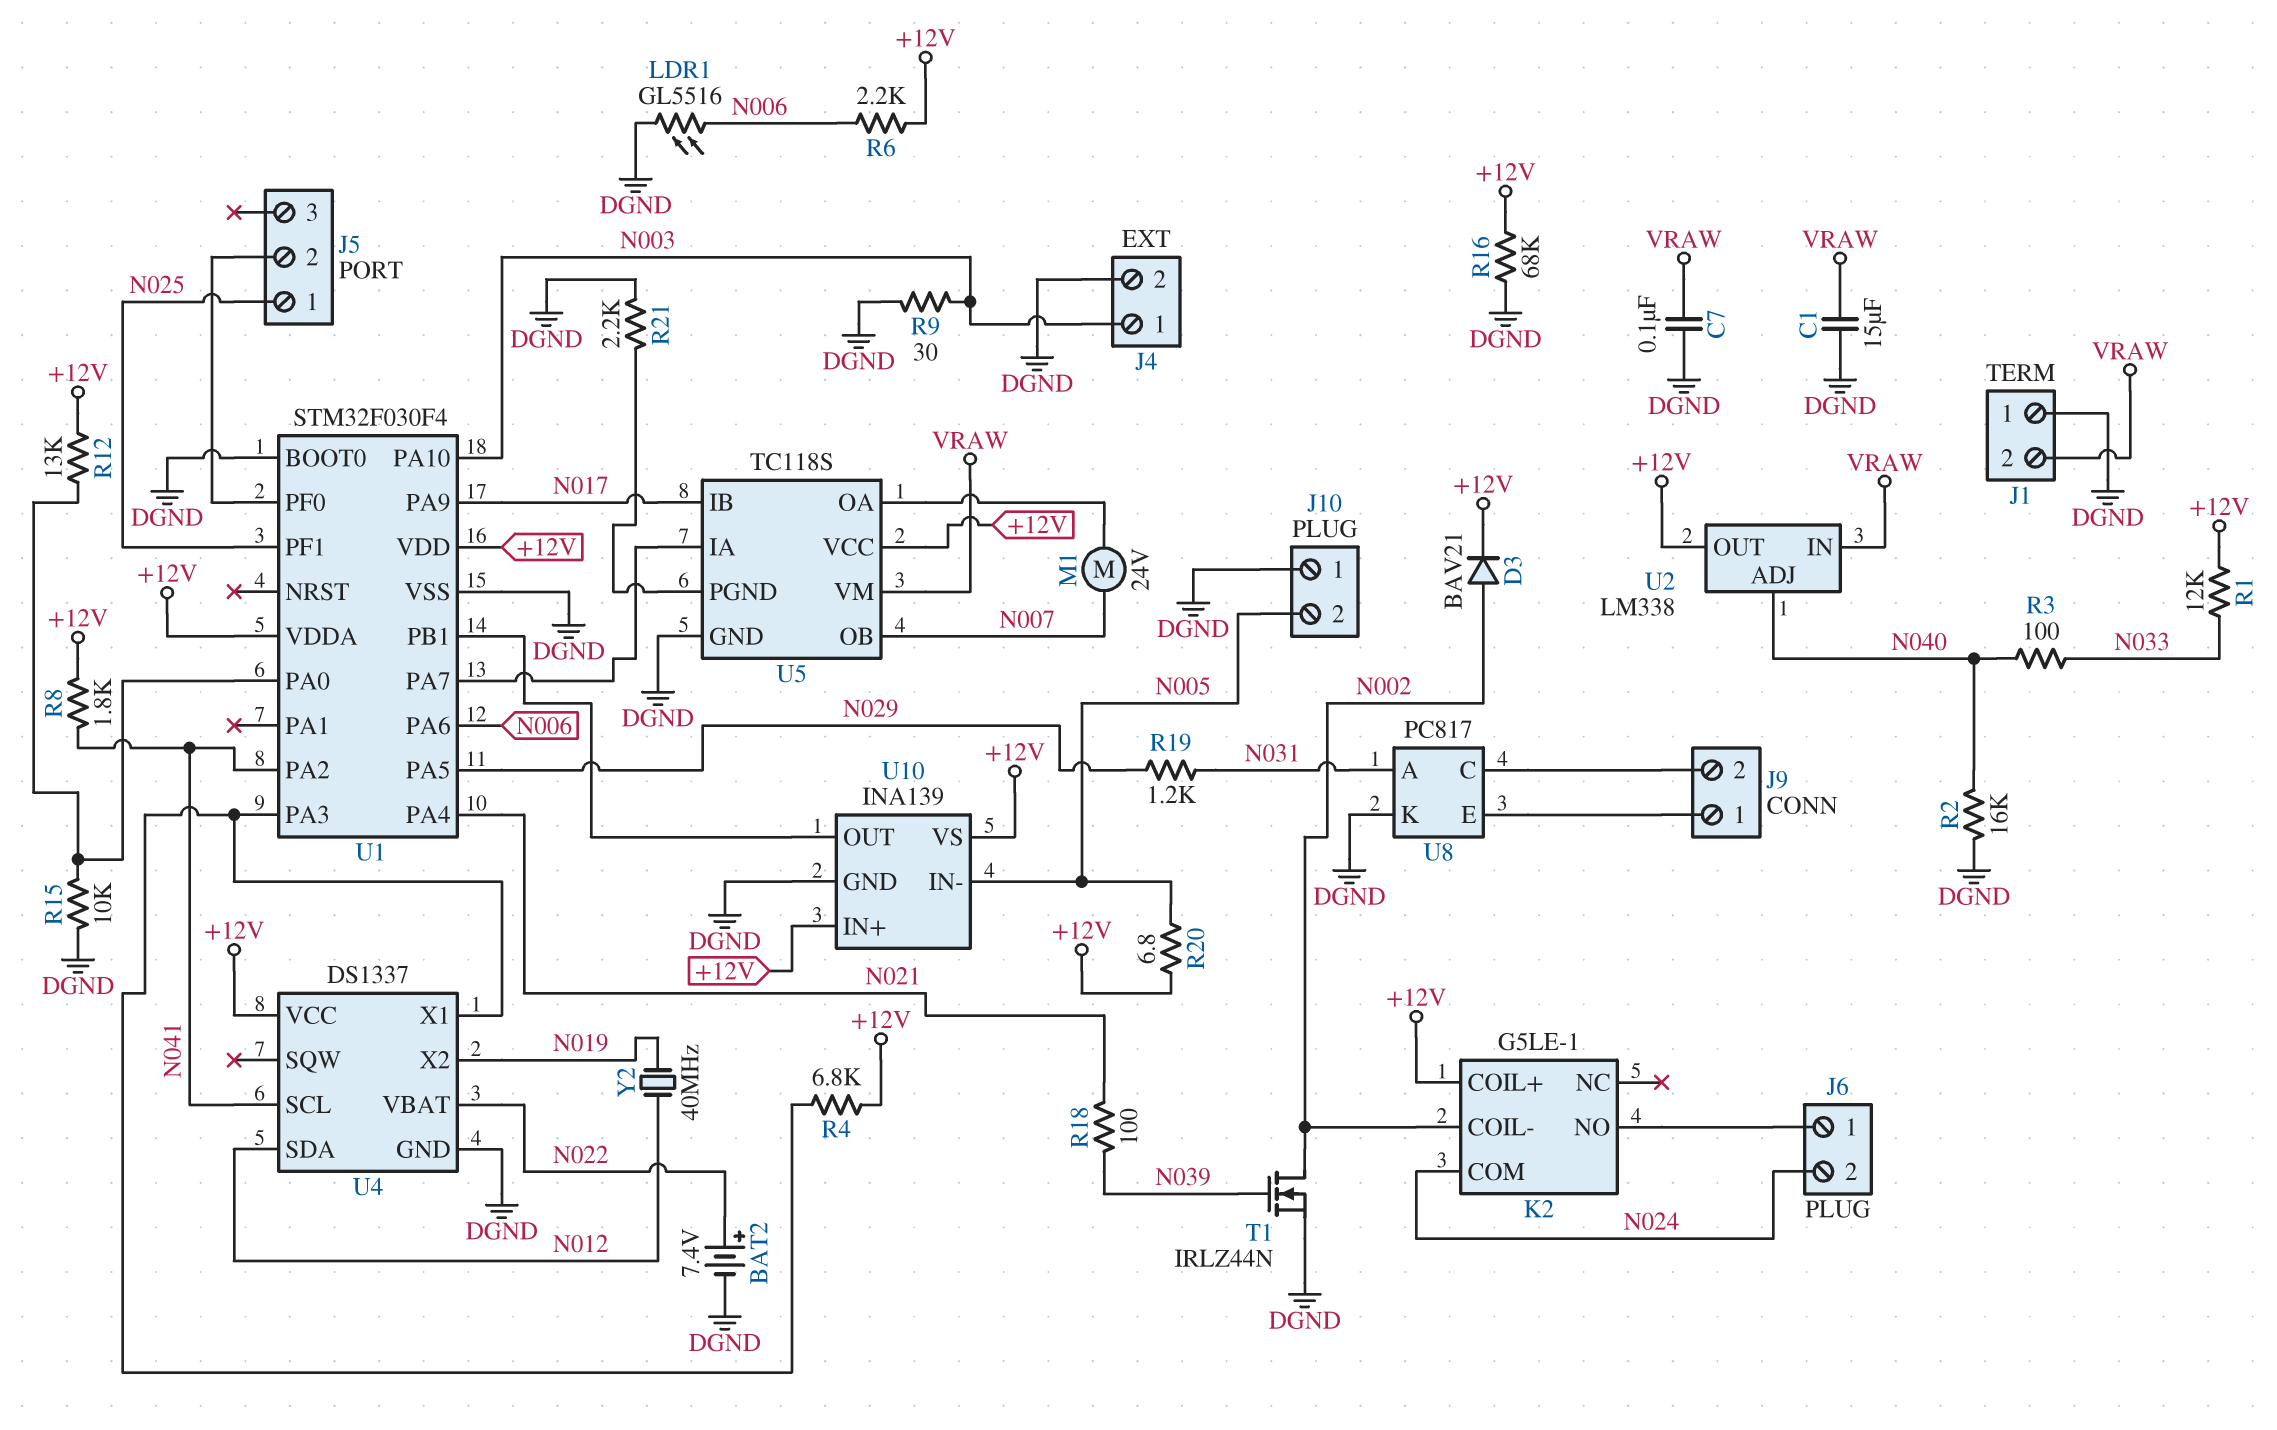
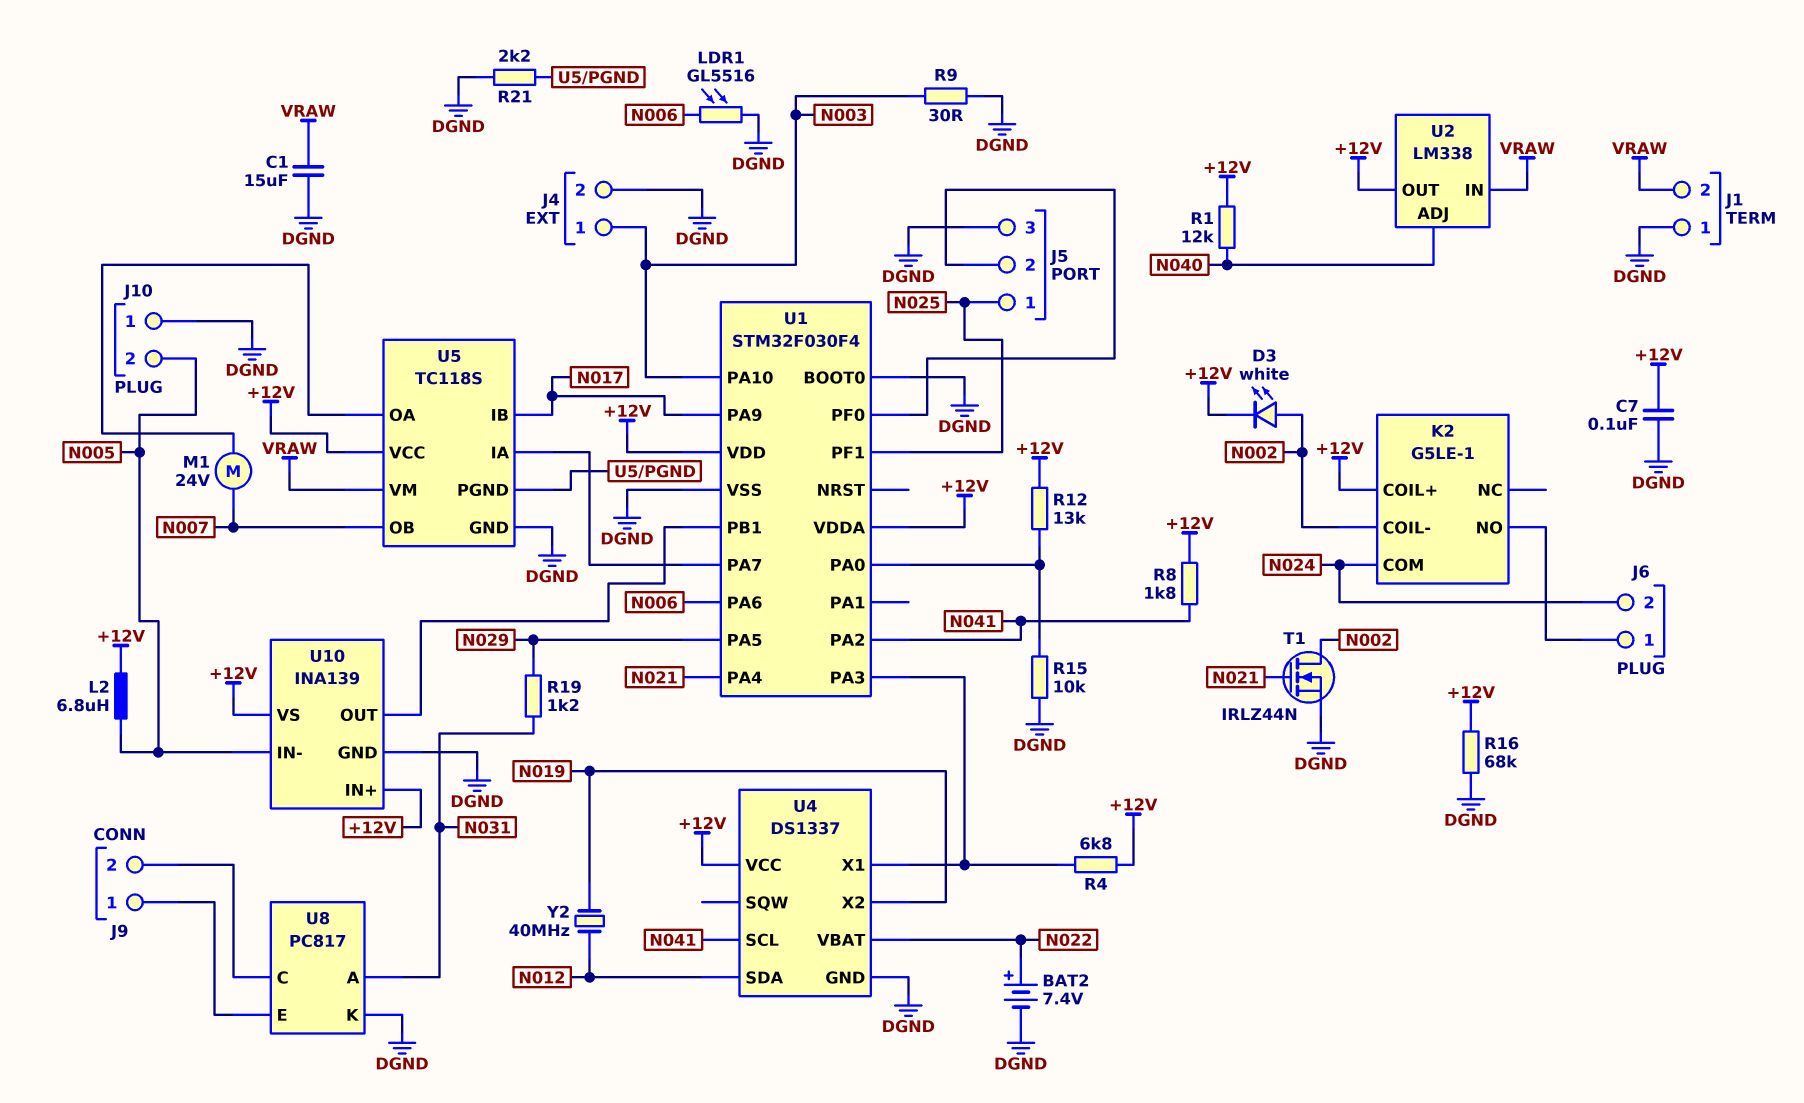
C7: 100nF (DGND, VRAW) -> 100nF (+12V, DGND)
D3: diode BAV21 (A N002, K +12V) -> LED white (A N002, K +12V)
J5 pin 3: none -> DGND
L2: none -> 6.8uH (+12V, N005)
R1: 12k (+12V, N033) -> 12k (+12V, N040)
R2: 16k (DGND, N040) -> none
R3: 100 (N033, N040) -> none
R6: 2.2k (+12V, N006) -> none
R18: 100 (N021, N039) -> none
R20: 6.8 (+12V, N005) -> none
T1: NMOS IRLZ44N (G N039, D N002, S DGND) -> NMOS IRLZ44N (G N021, D N002, S DGND)

